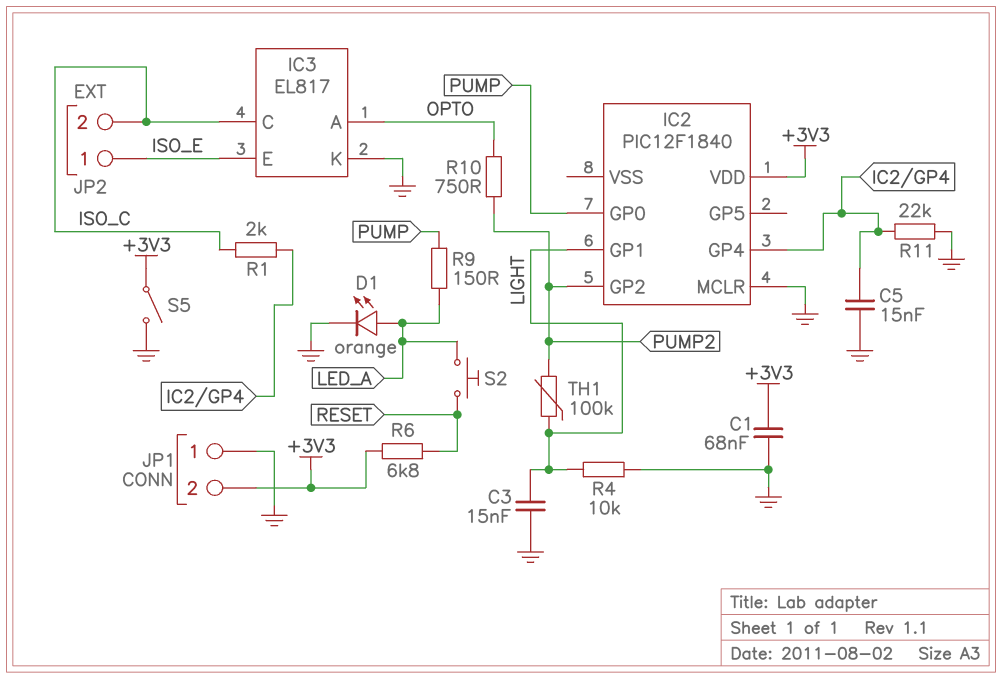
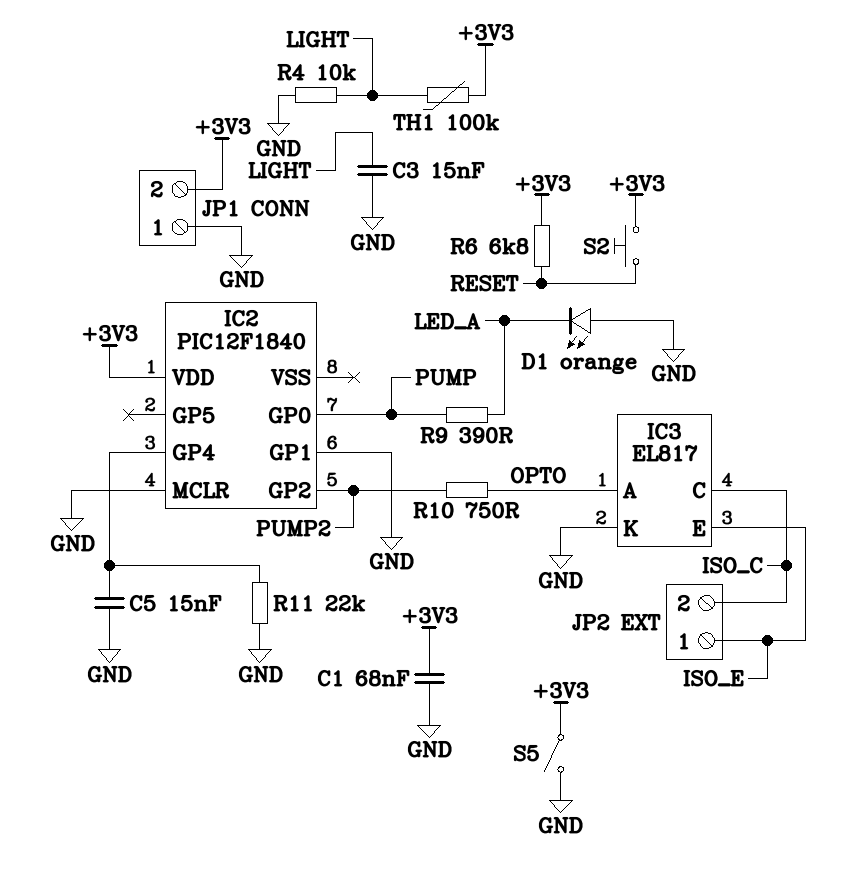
D1: LED orange (A LED_A, K GND) -> LED orange (A GND, K LED_A)
IC2 pin GP1: LIGHT -> GND
R1: 2k (IC2/GP4, ISO_C) -> none
R9: 150 (LED_A, PUMP) -> 390 (LED_A, PUMP)
S2: button (LED_A, RESET) -> button (+3V3, RESET)
TH1: 100k (LIGHT, PUMP2) -> 100k (+3V3, LIGHT)

